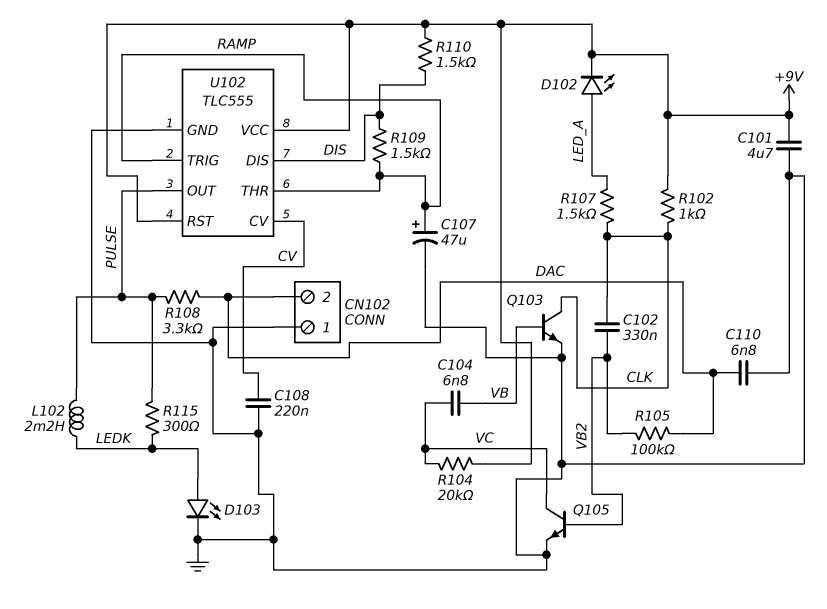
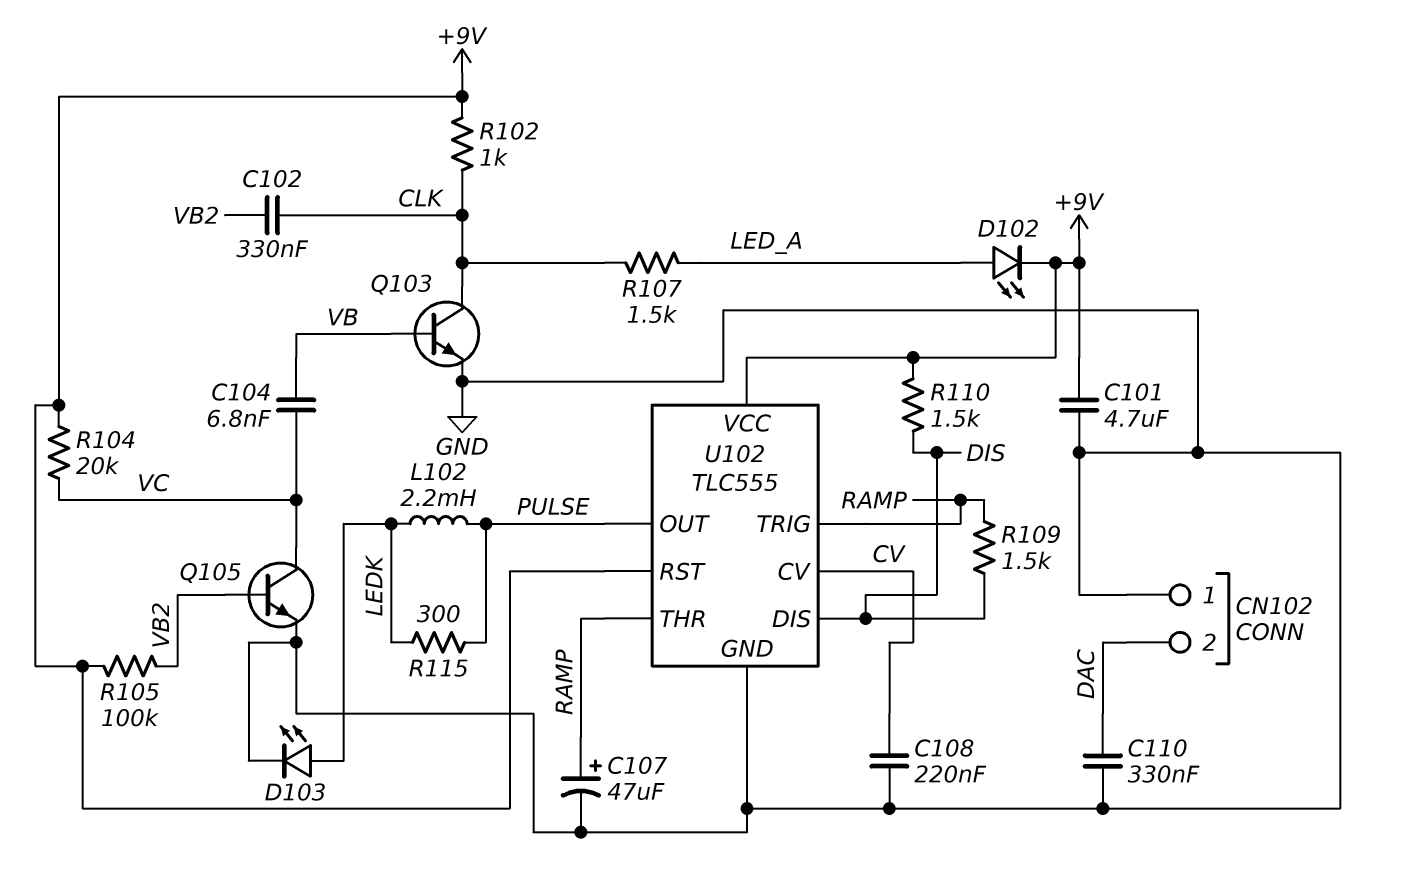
C110: 6.8nF (DAC, GND) -> 330nF (DAC, GND)
R105: 100k (DAC, VB2) -> 100k (+9V, VB2)
R108: 3.3k (DAC, PULSE) -> none

